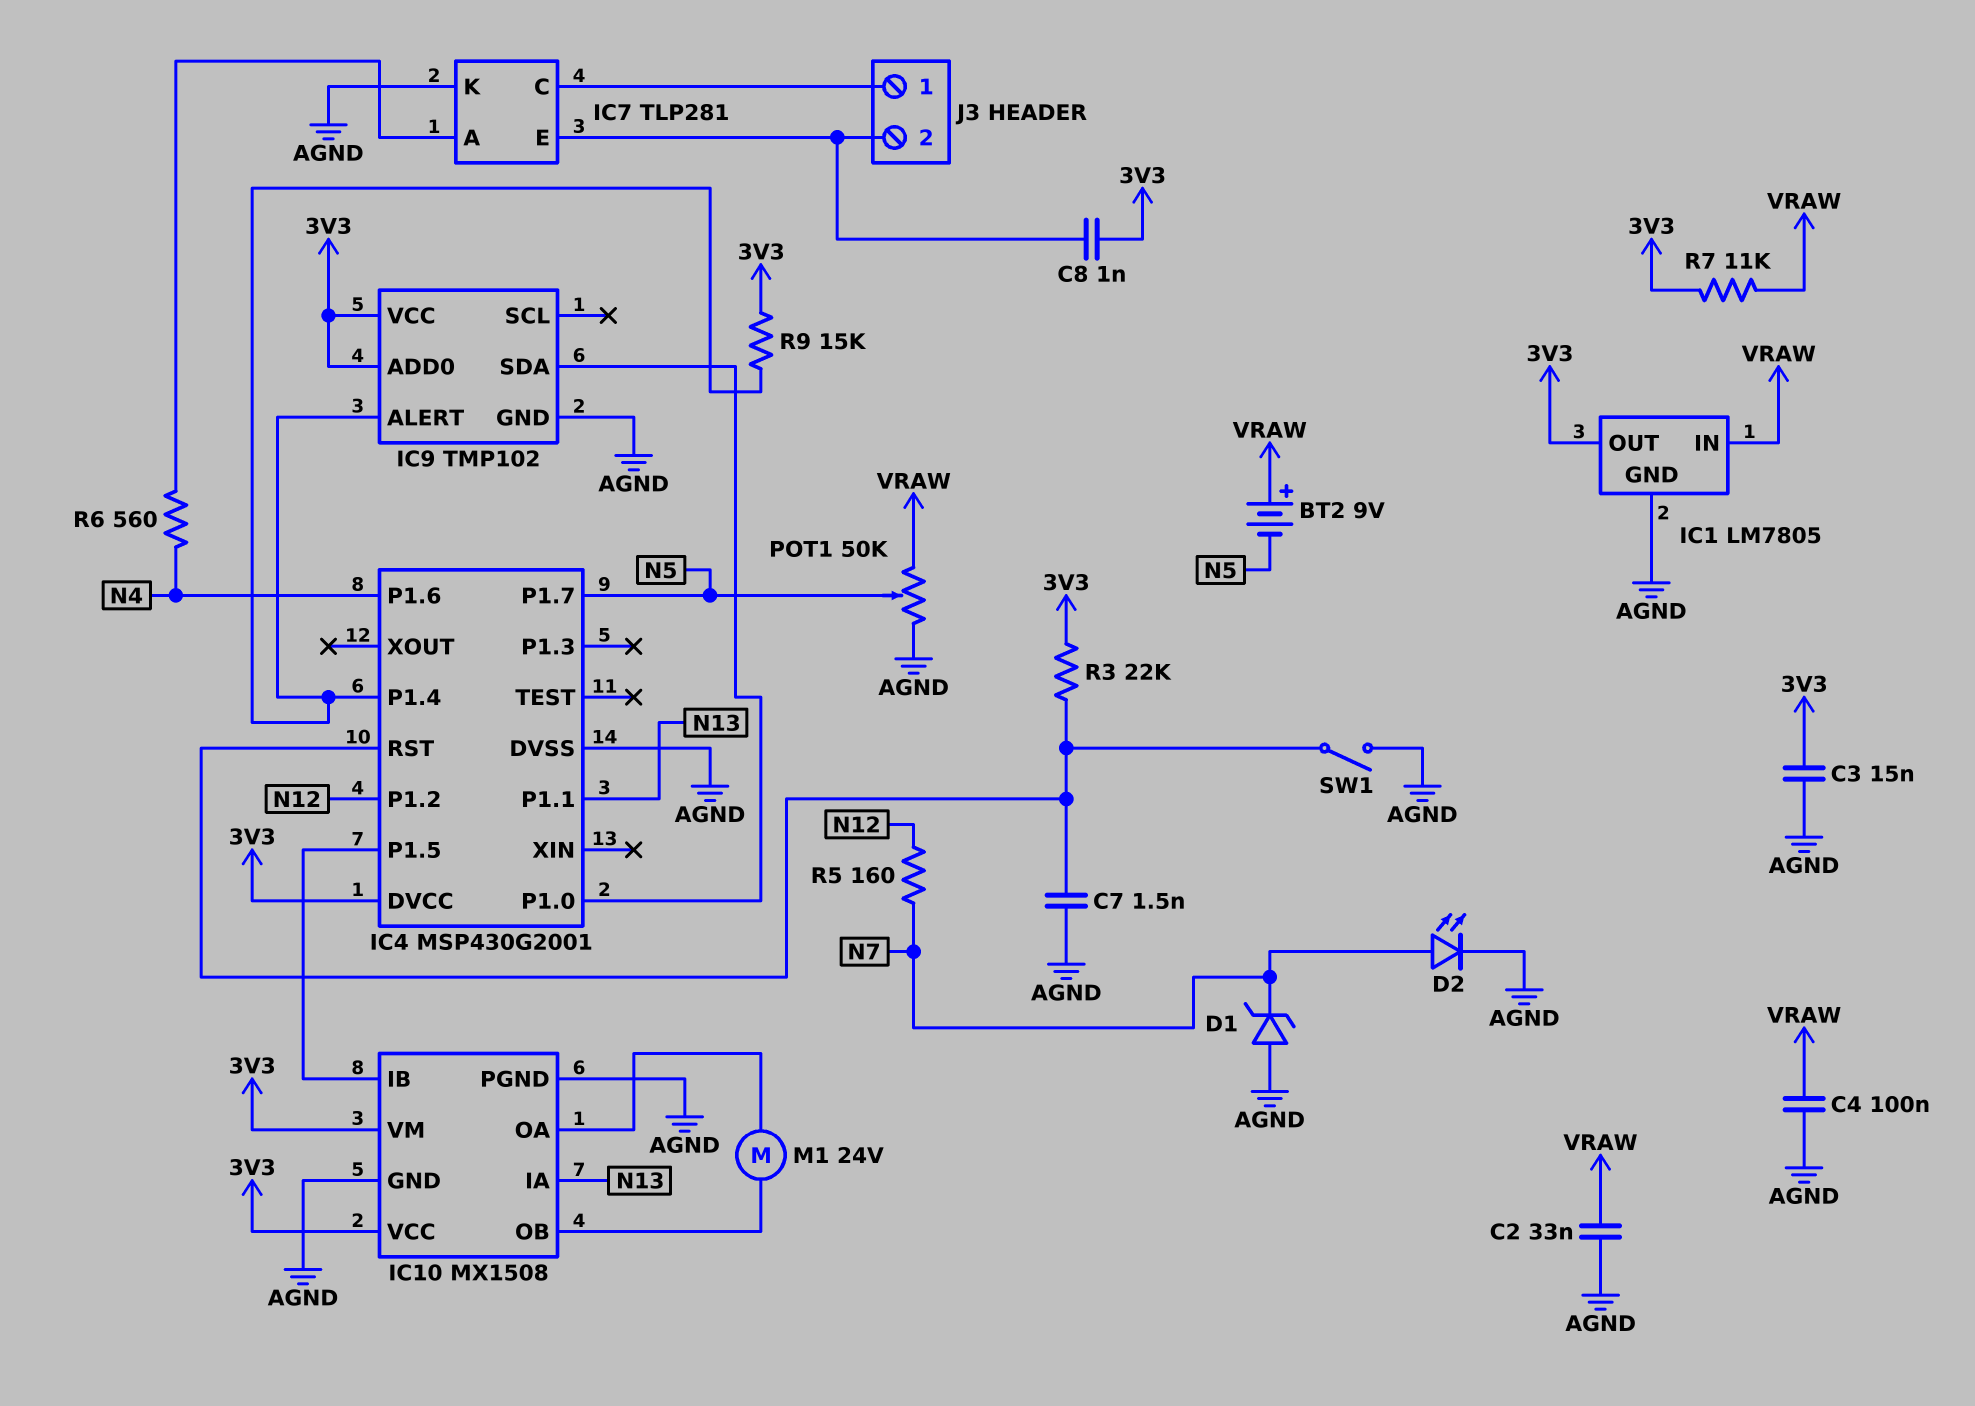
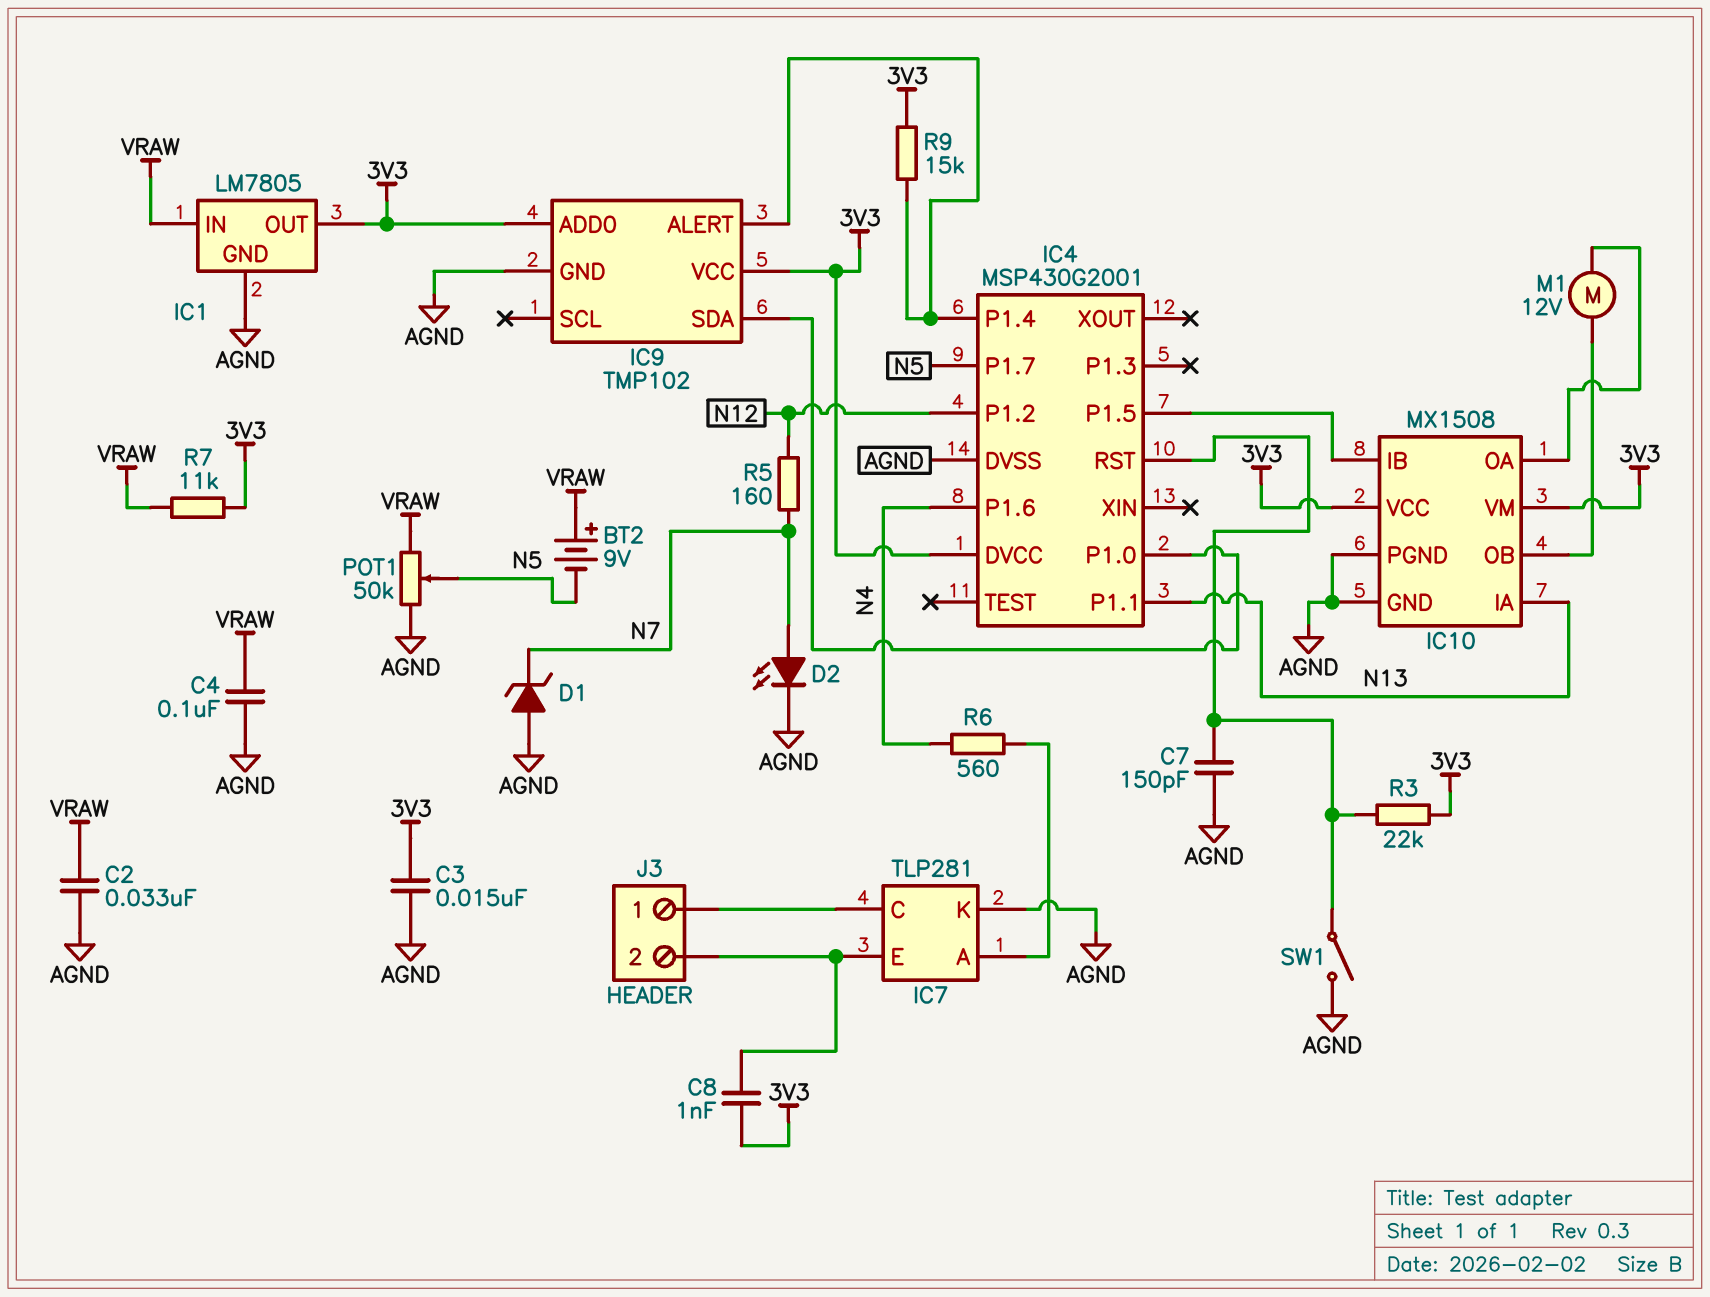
C7: 1.5nF (AGND, IC4/RST) -> 150pF (AGND, IC4/RST)
M1: motor 24V (IC10/OA, IC10/OB) -> motor 12V (IC10/OA, IC10/OB)

